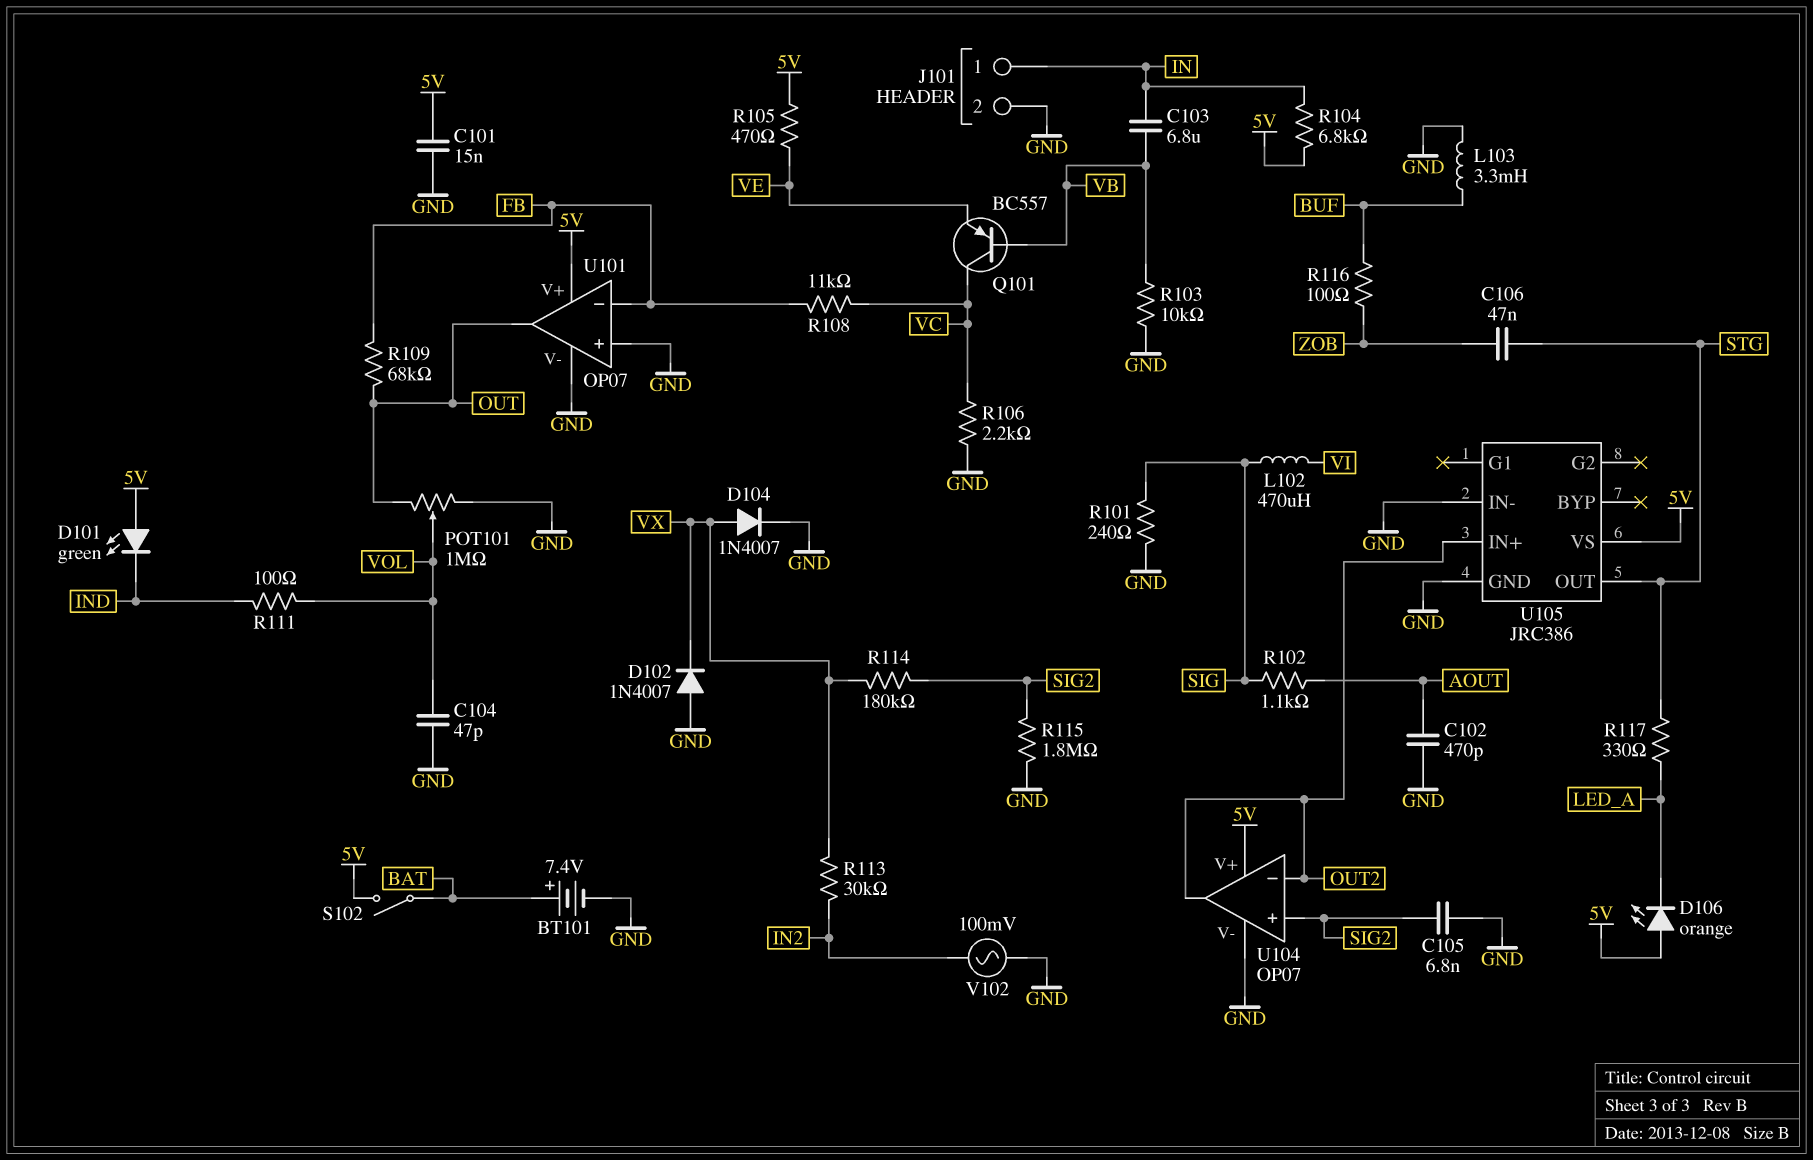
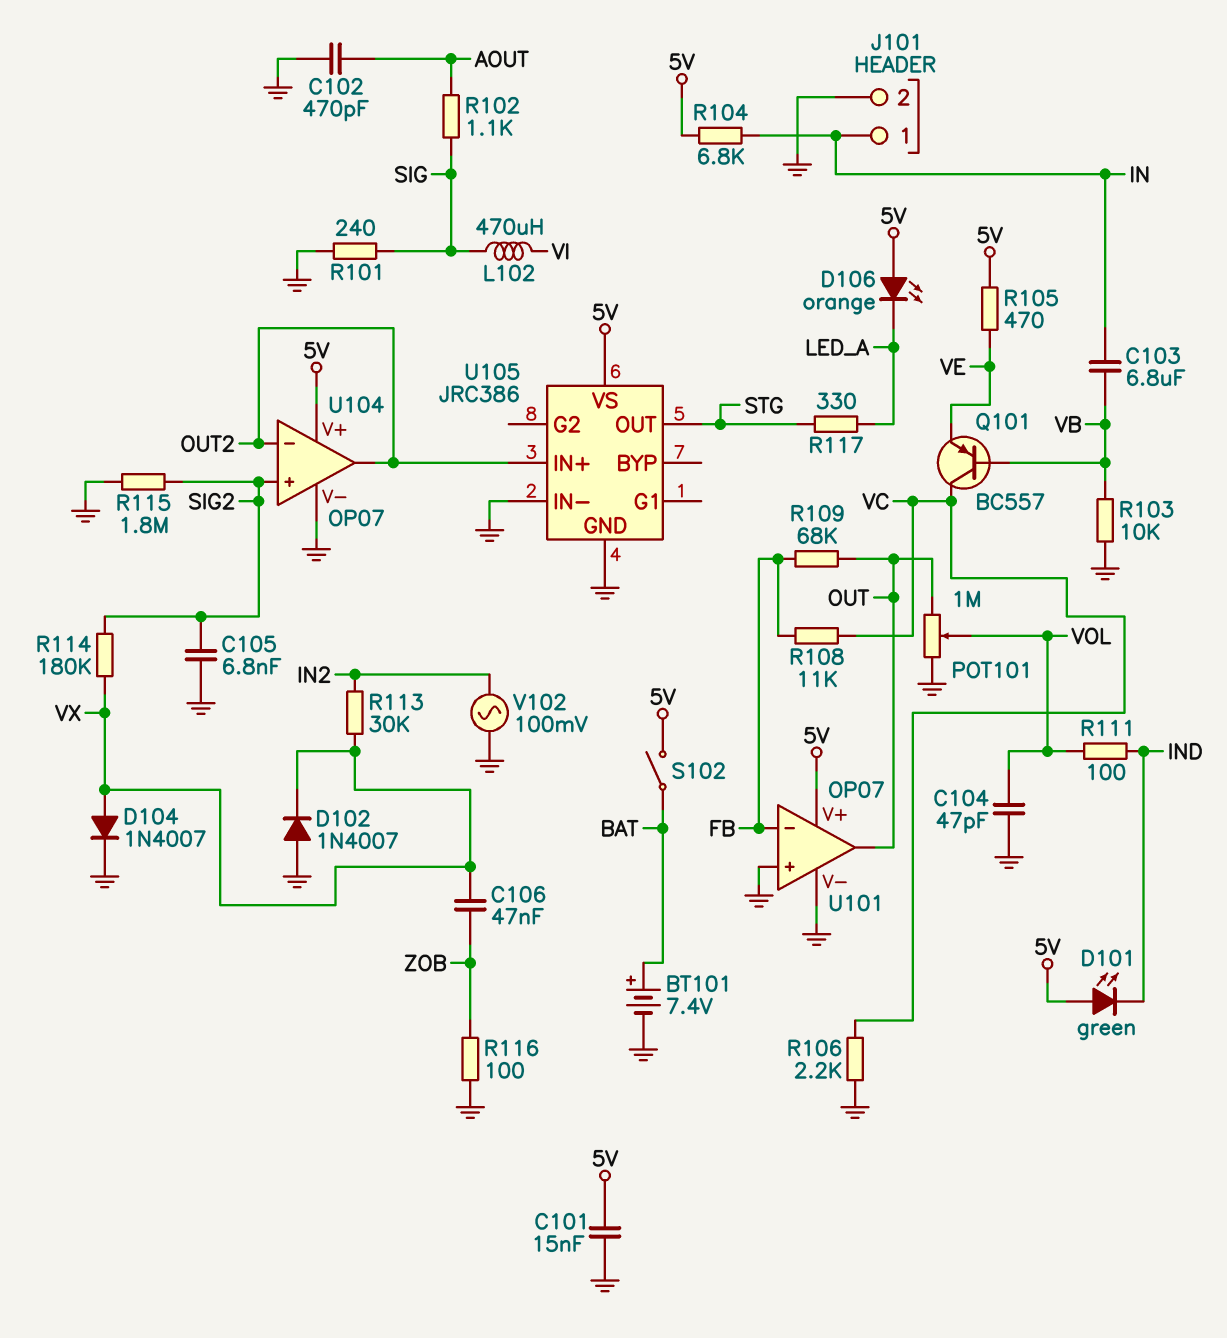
C106: 47nF (STG, ZOB) -> 47nF (VX, ZOB)
L103: 3.3mH (BUF, GND) -> none
R116: 100 (BUF, ZOB) -> 100 (GND, ZOB)

